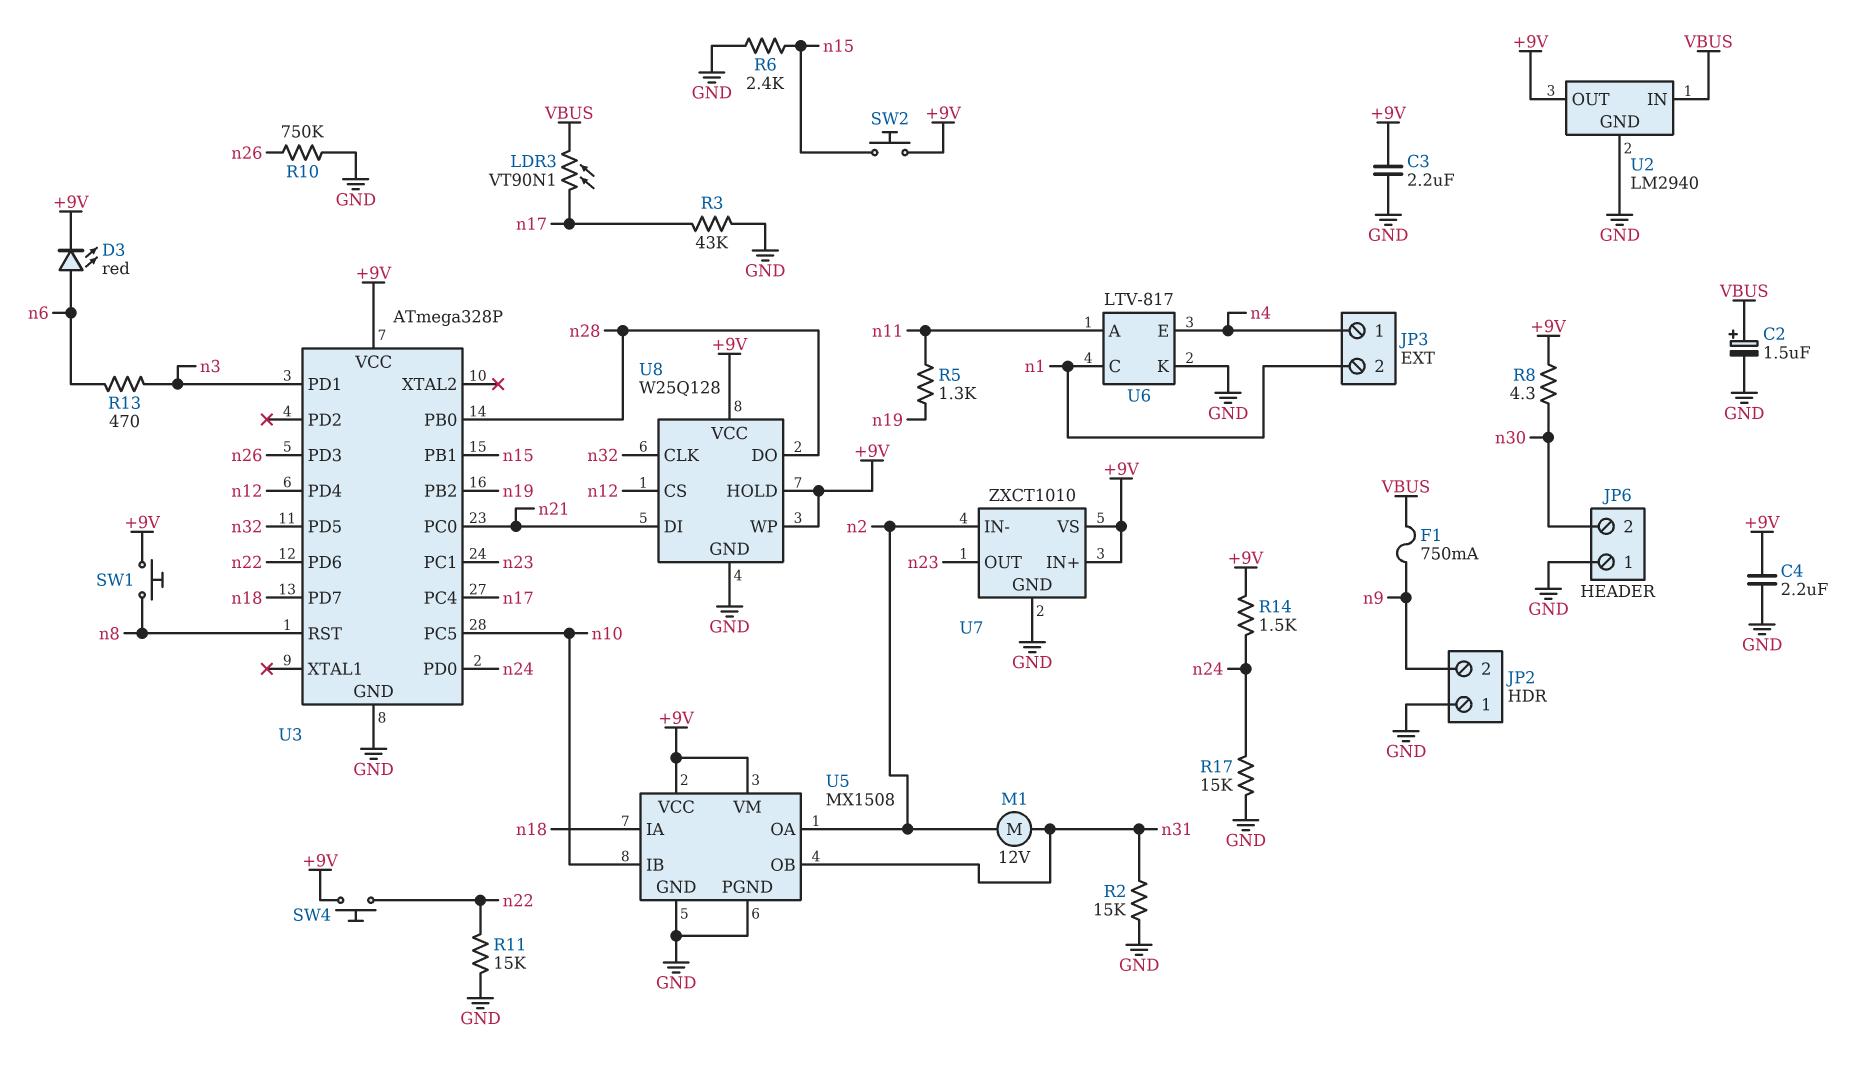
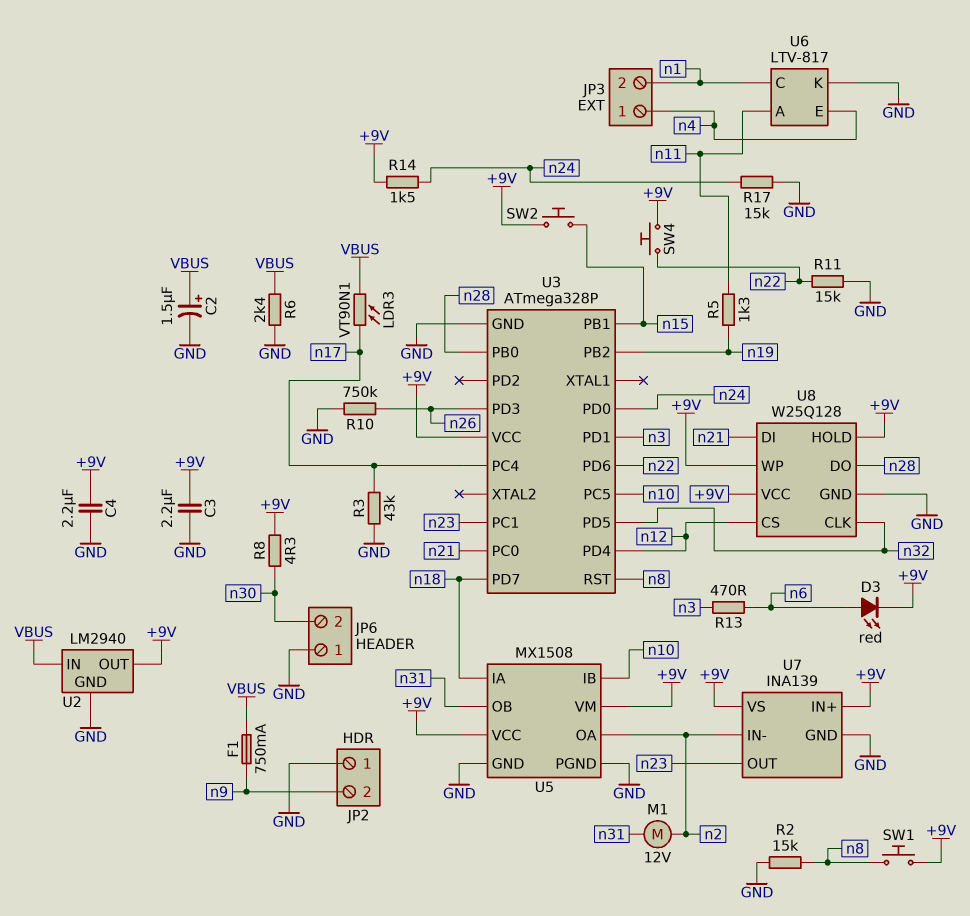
R2: 15k (GND, n31) -> 15k (GND, n8)
R6: 2.4k (GND, n15) -> 2.4k (GND, VBUS)
U7: ZXCT1010 -> INA139

